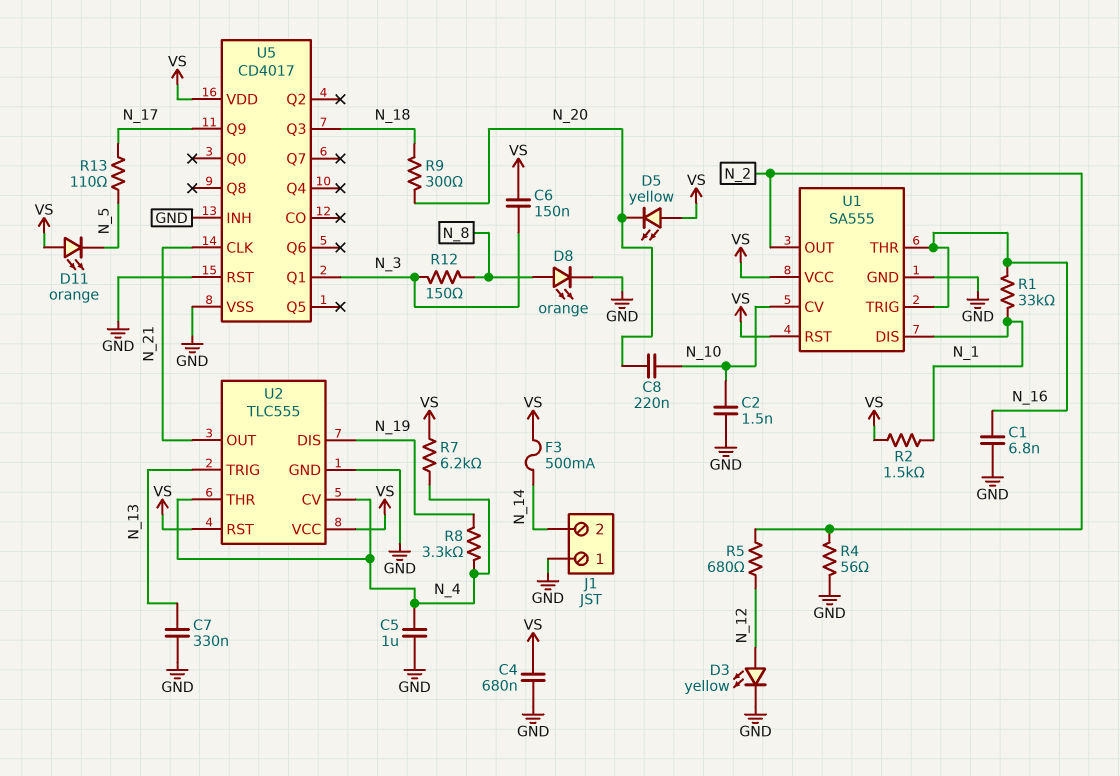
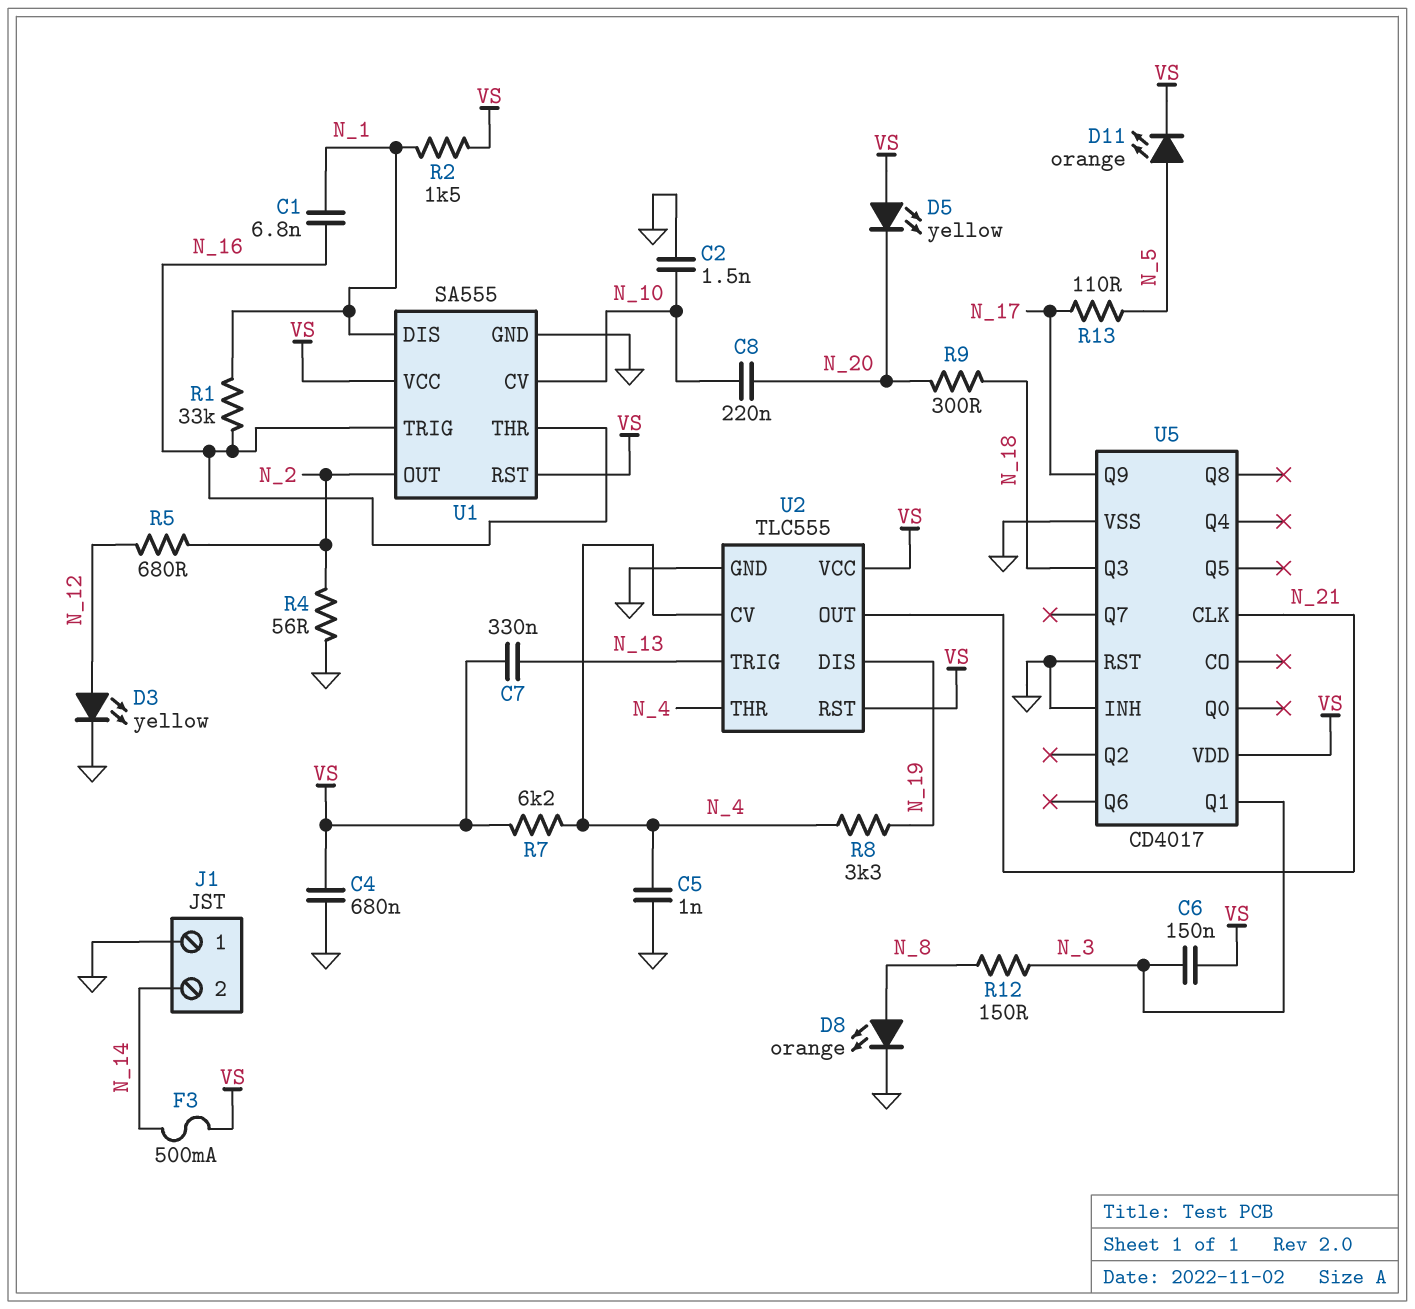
C1: 6.8nF (GND, N_16) -> 6.8nF (N_1, N_16)
C5: 1uF (GND, N_4) -> 1nF (GND, N_4)
C7: 330nF (GND, N_13) -> 330nF (N_13, VS)
D11: LED orange (A VS, K N_5) -> LED orange (A N_5, K VS)

